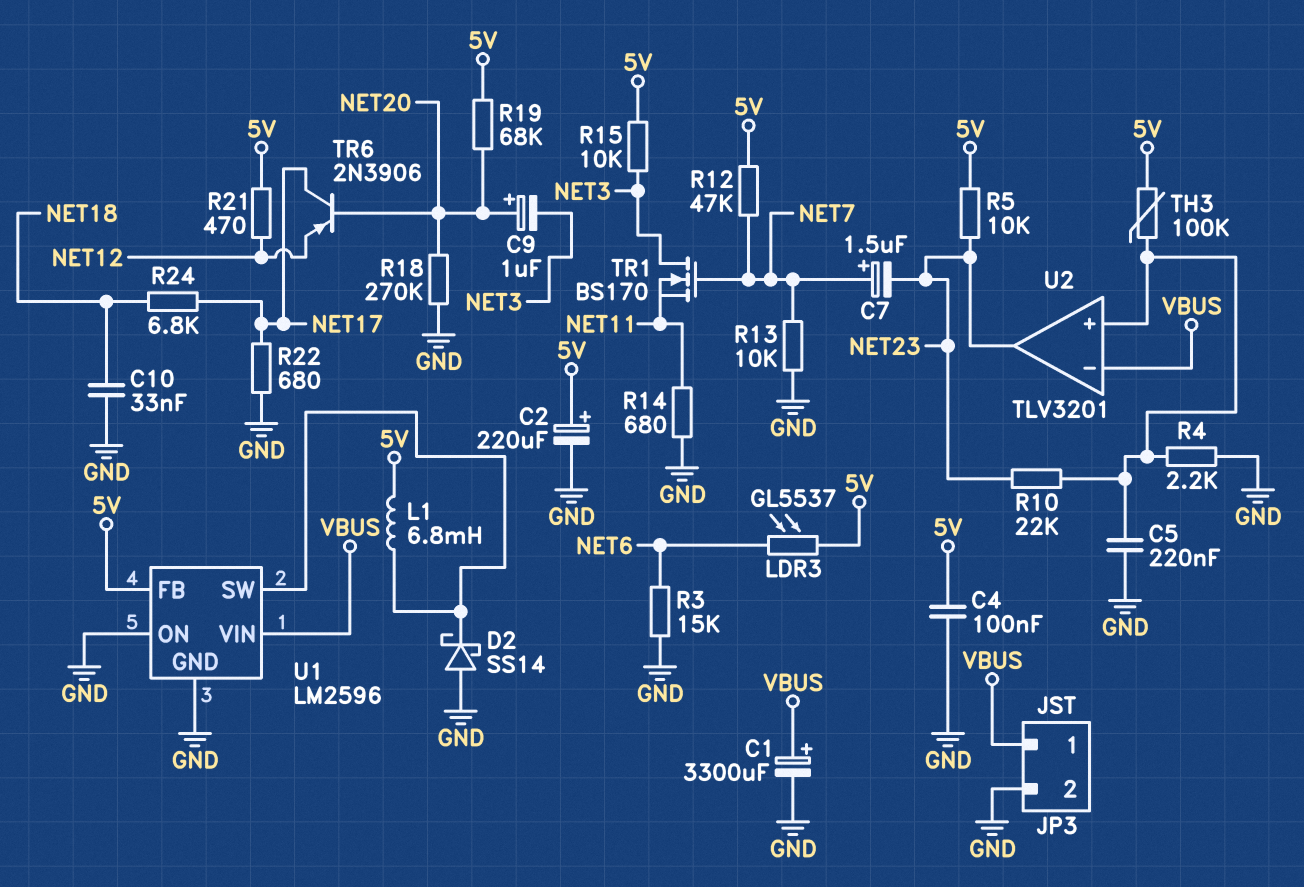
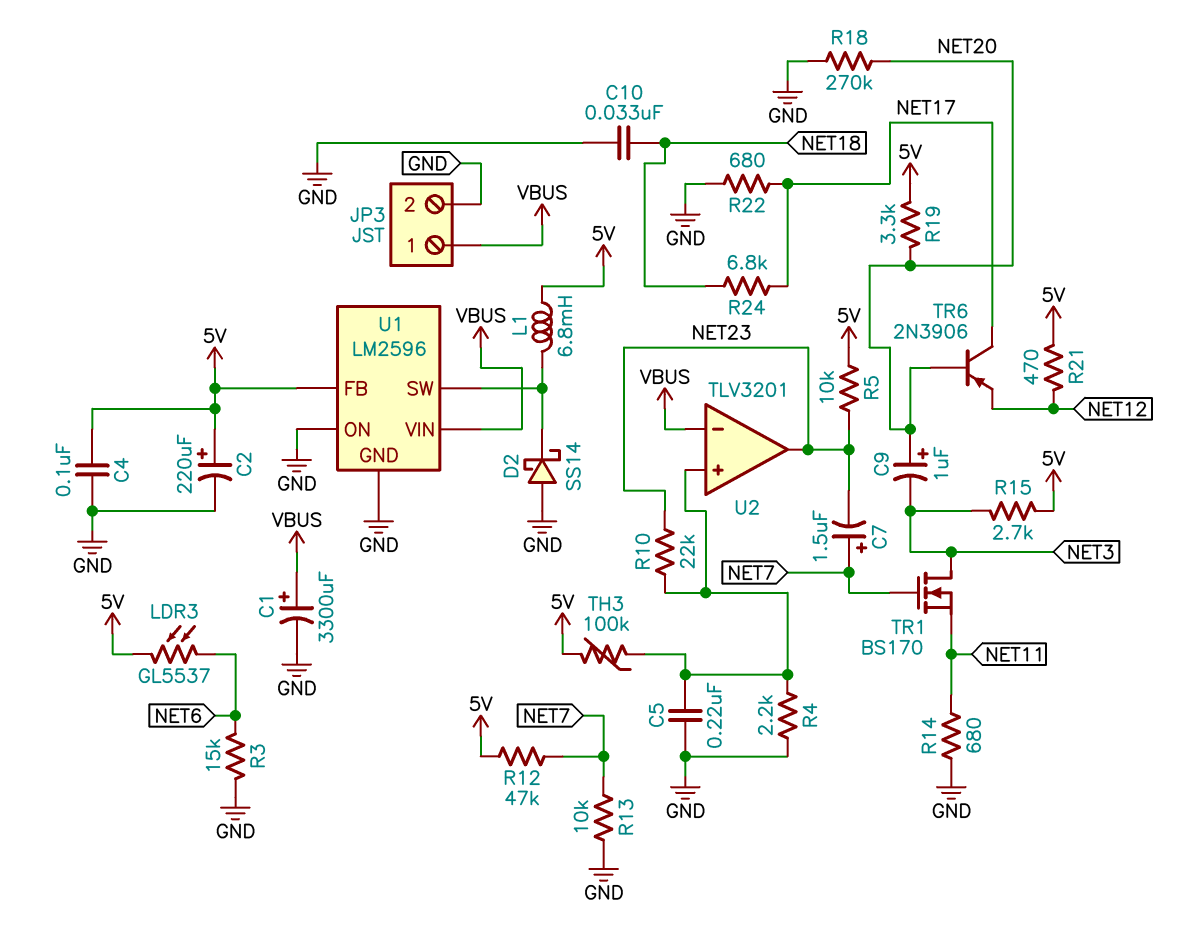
R15: 10k (5V, NET3) -> 2.7k (5V, NET3)
R19: 68k (5V, NET20) -> 3.3k (5V, NET20)

